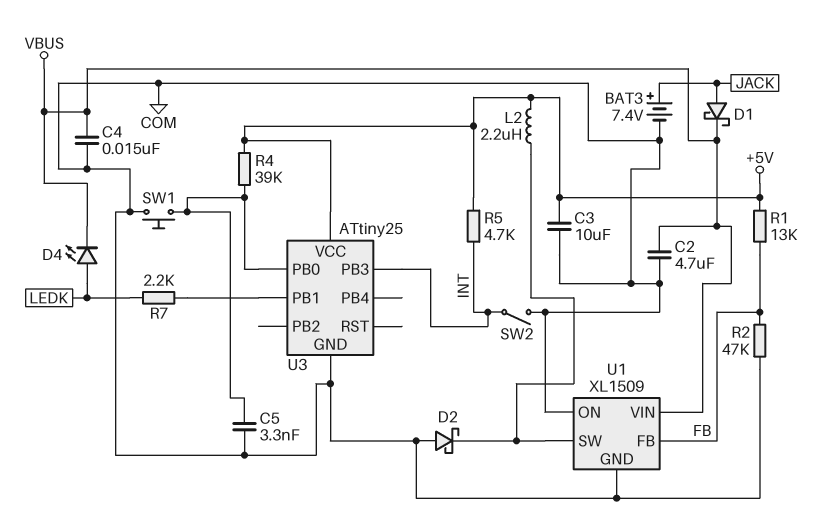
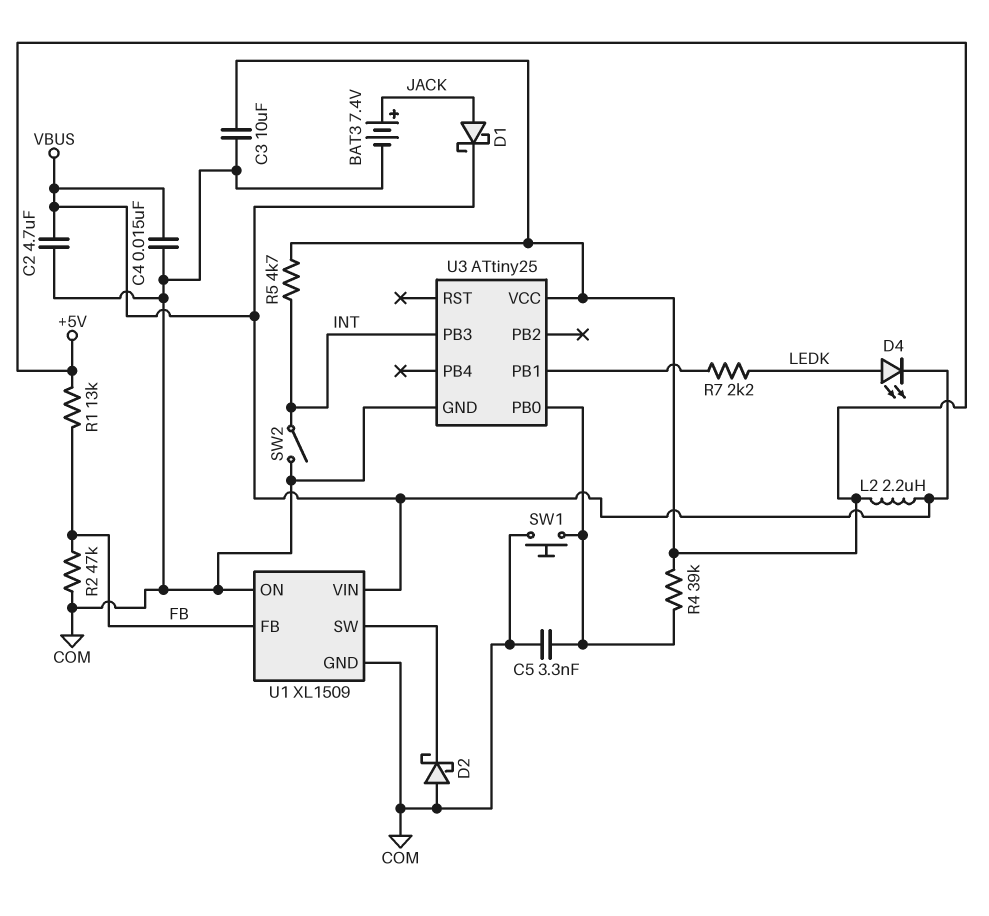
L2: 2.2uH (+5V, U1/SW) -> 2.2uH (+5V, VBUS)

